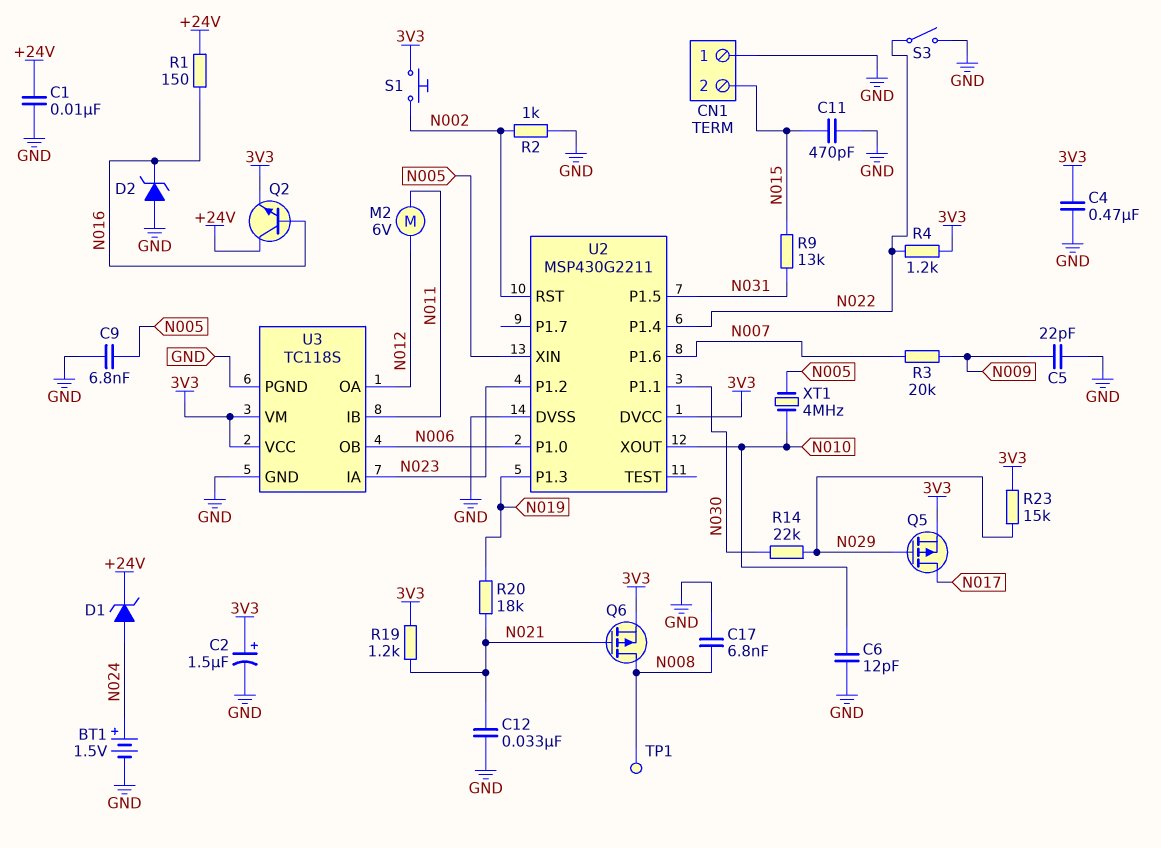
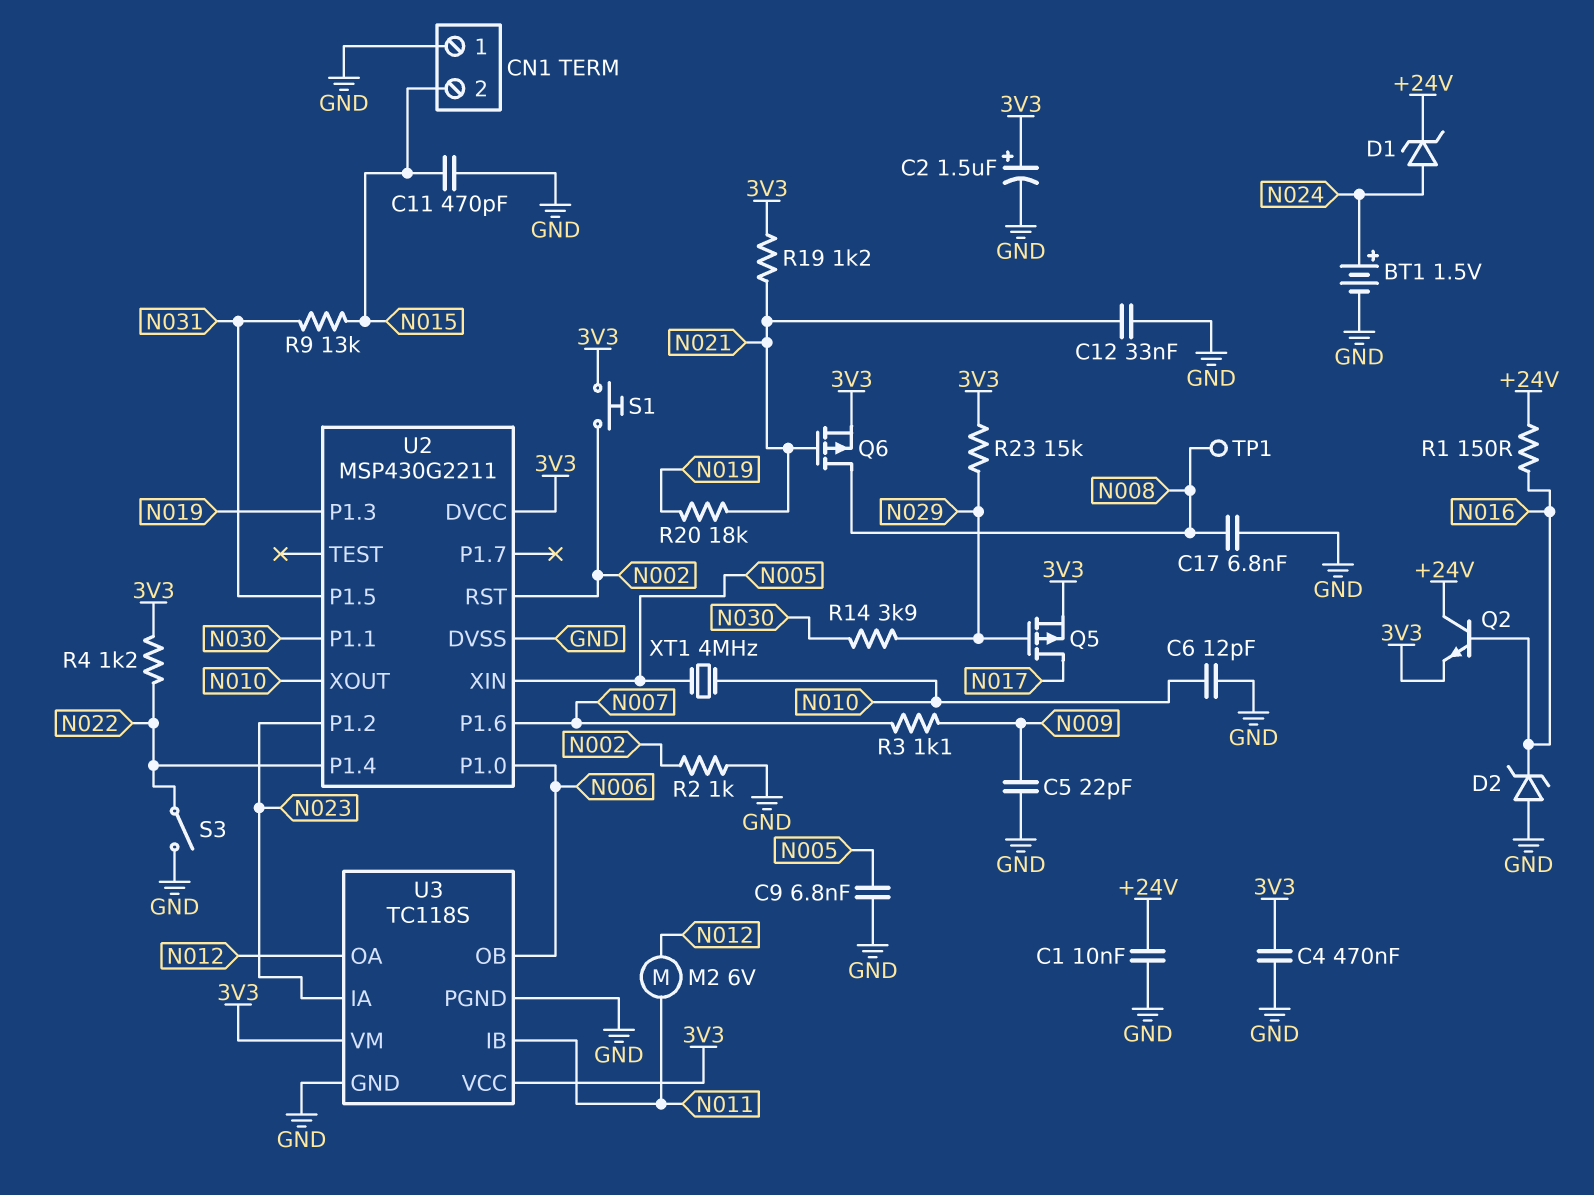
R3: 20k (N007, N009) -> 1.1k (N007, N009)
R14: 22k (N029, N030) -> 3.9k (N029, N030)

